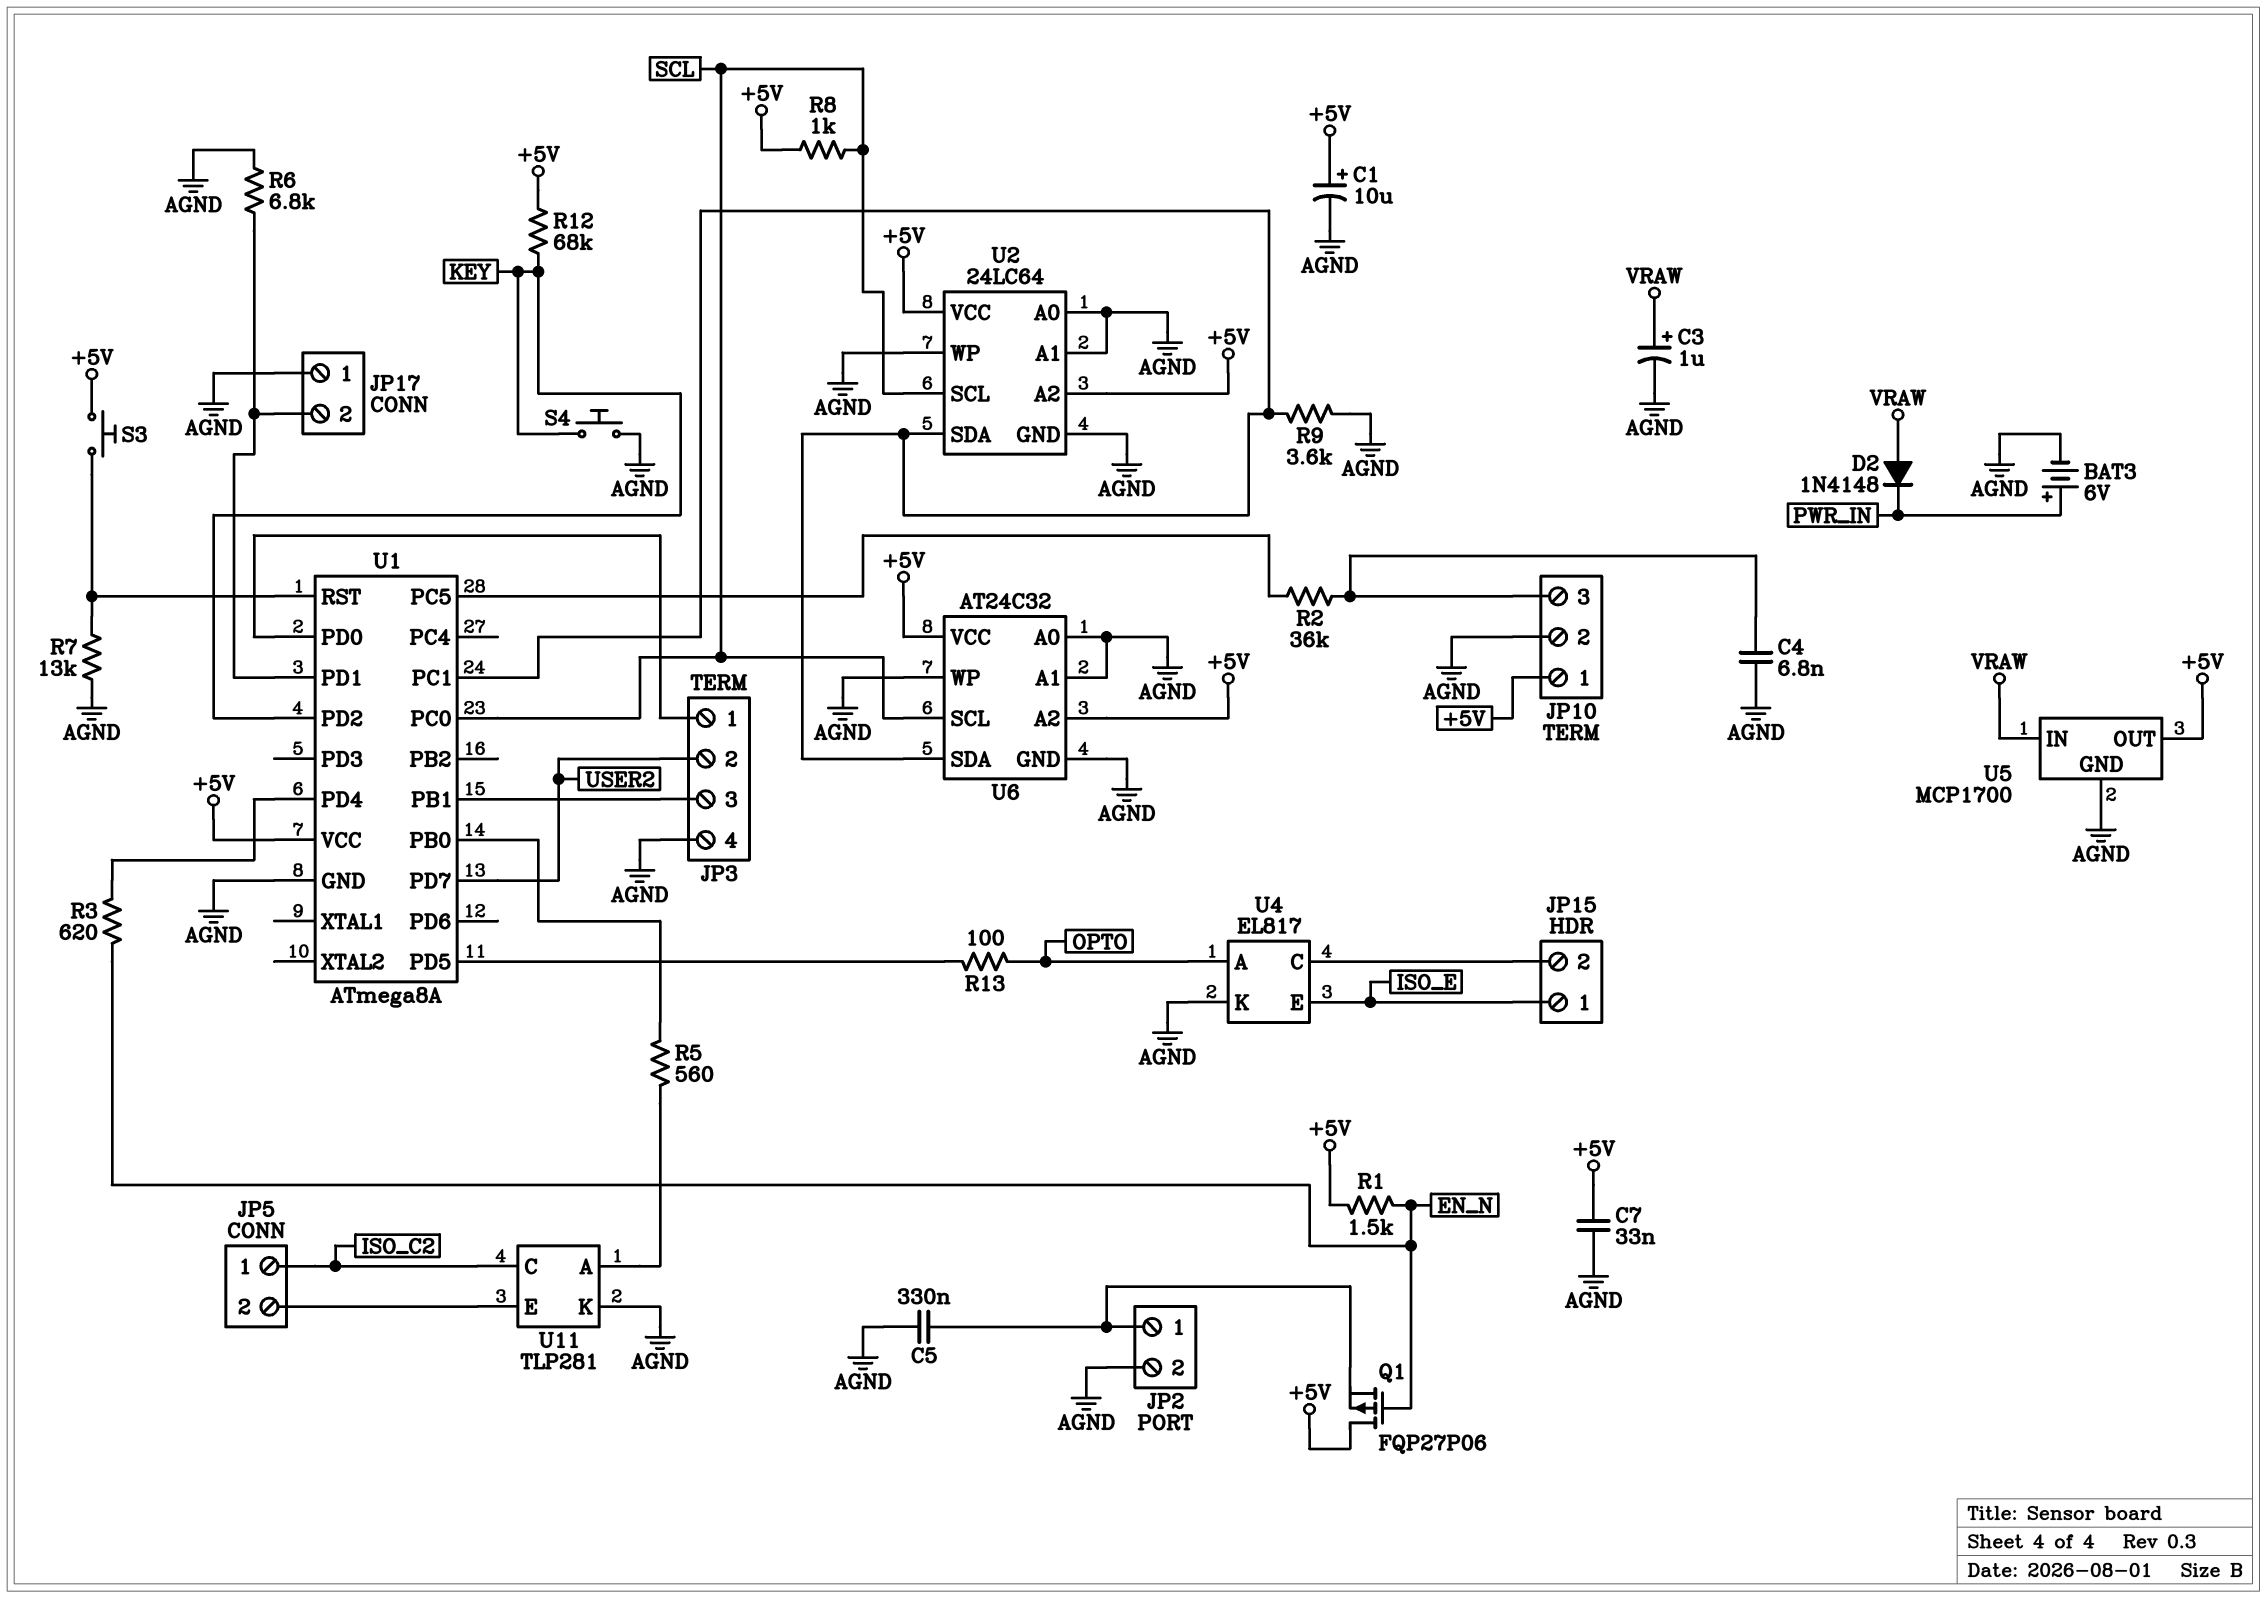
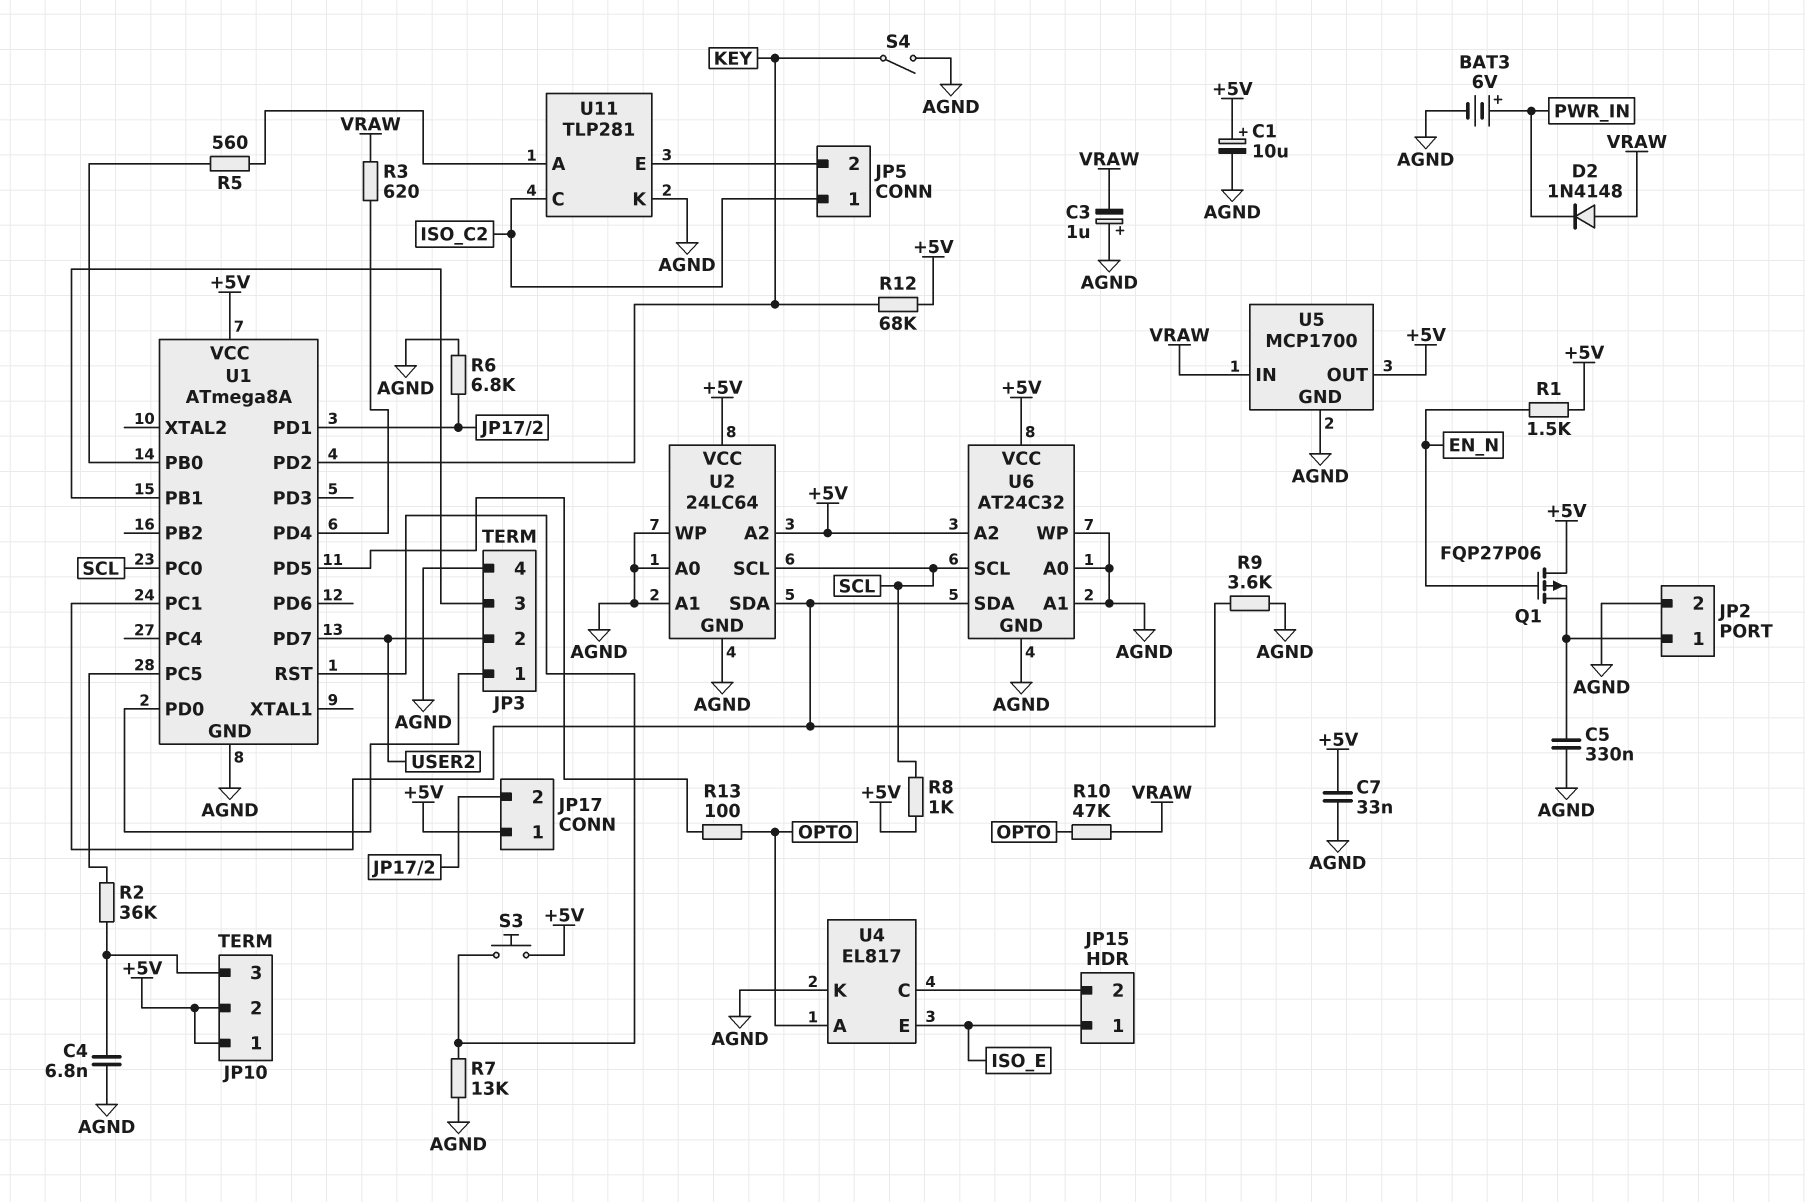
C3: 1uF (plus VRAW, minus AGND) -> 1uF (plus AGND, minus VRAW)
JP10 pin 2: AGND -> +5V
JP17 pin 1: AGND -> +5V
R3: 620 (EN_N, U1/PD4) -> 620 (U1/PD4, VRAW)
R10: none -> 47k (OPTO, VRAW)
S4: button (AGND, KEY) -> switch (AGND, KEY)

